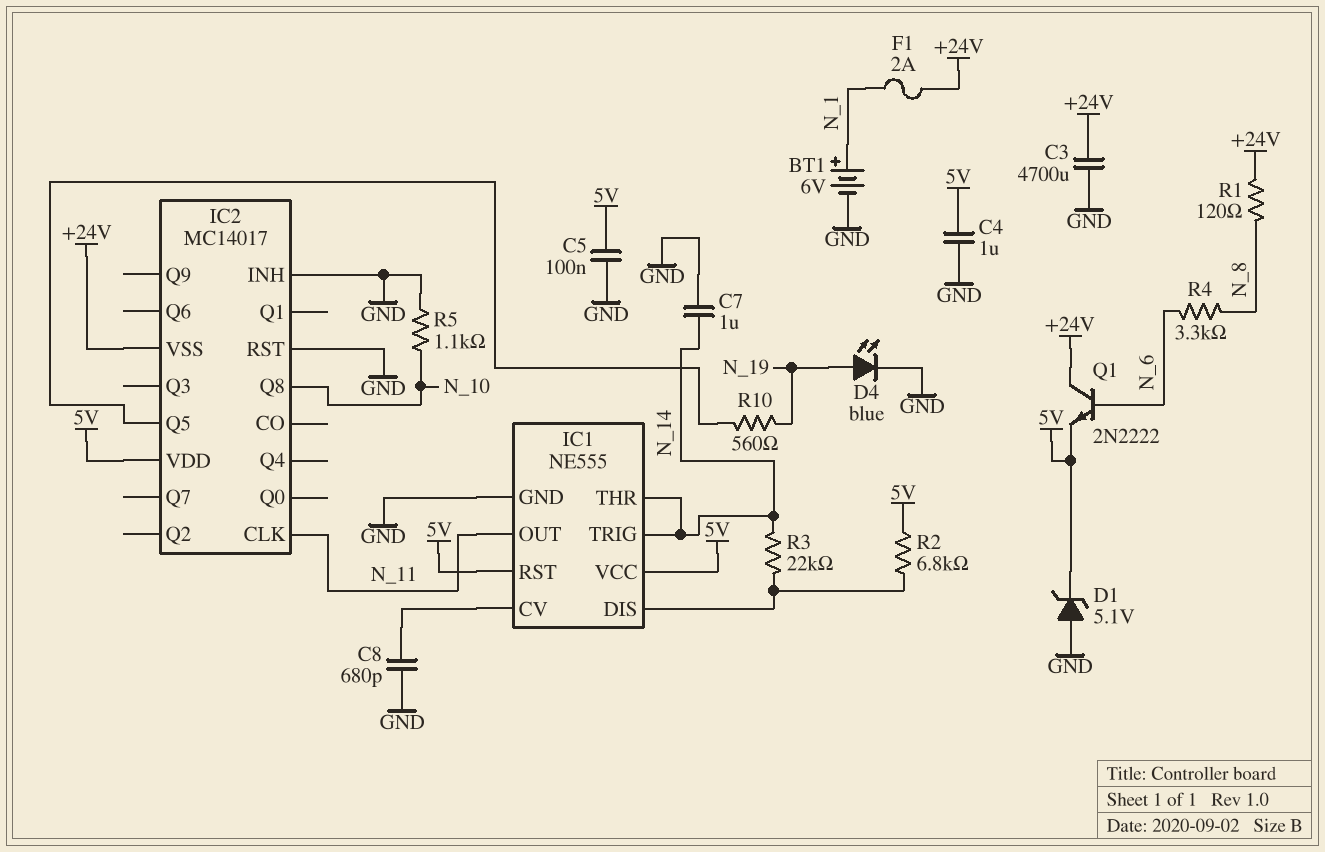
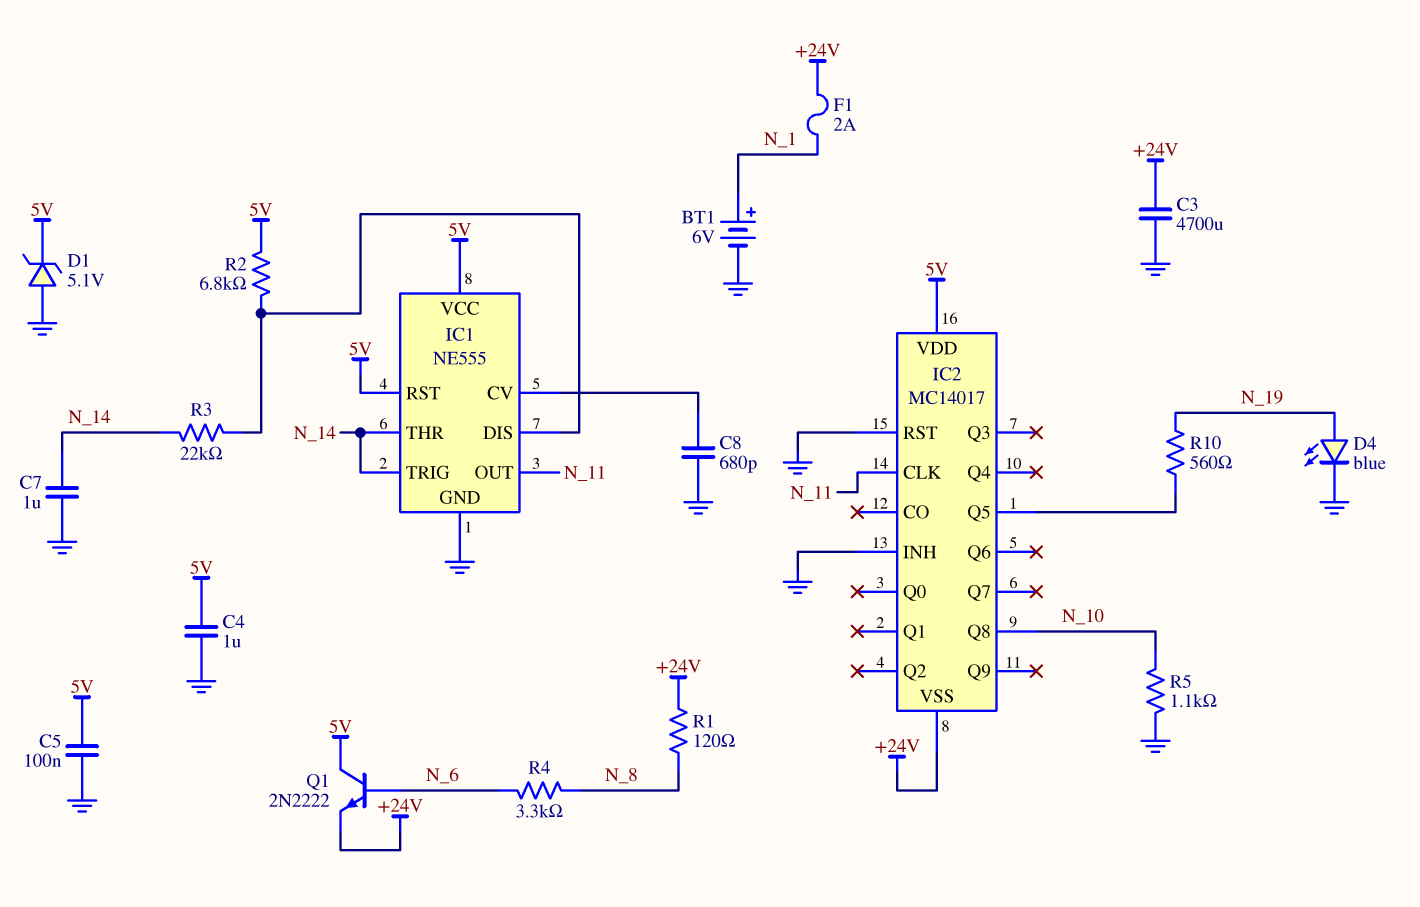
Q1: NPN 2N2222 (B N_6, C +24V, E 5V) -> NPN 2N2222 (B N_6, C 5V, E +24V)

